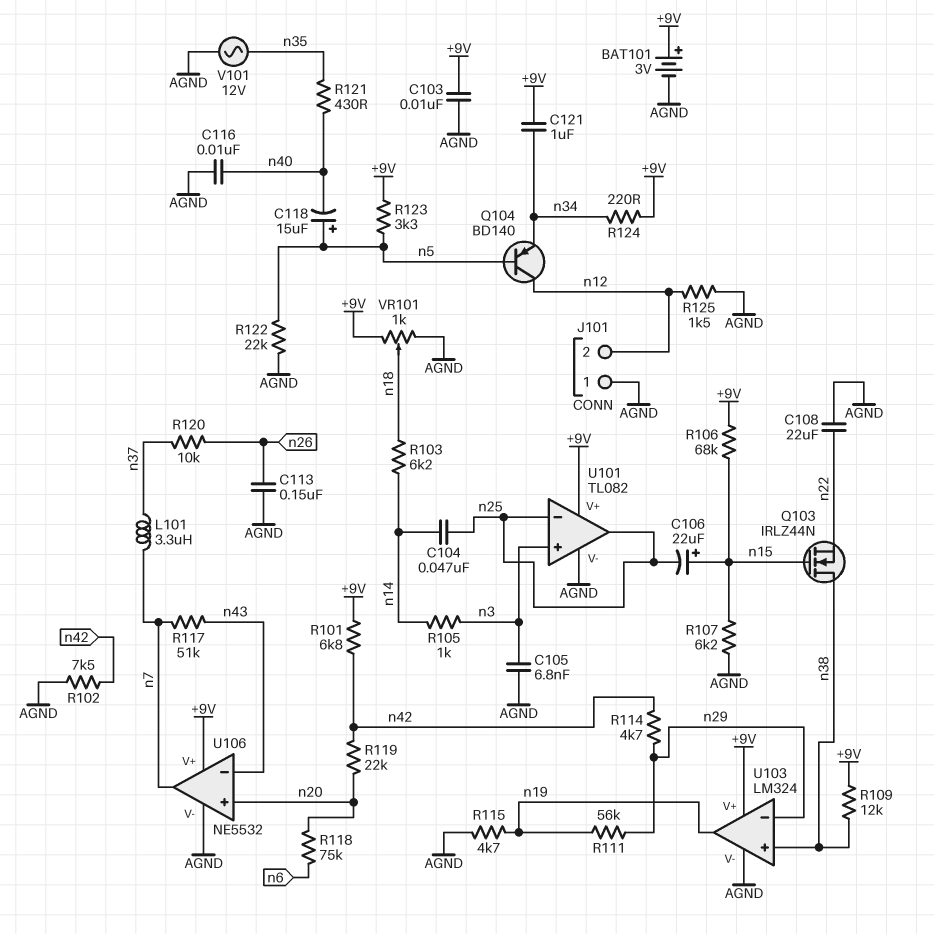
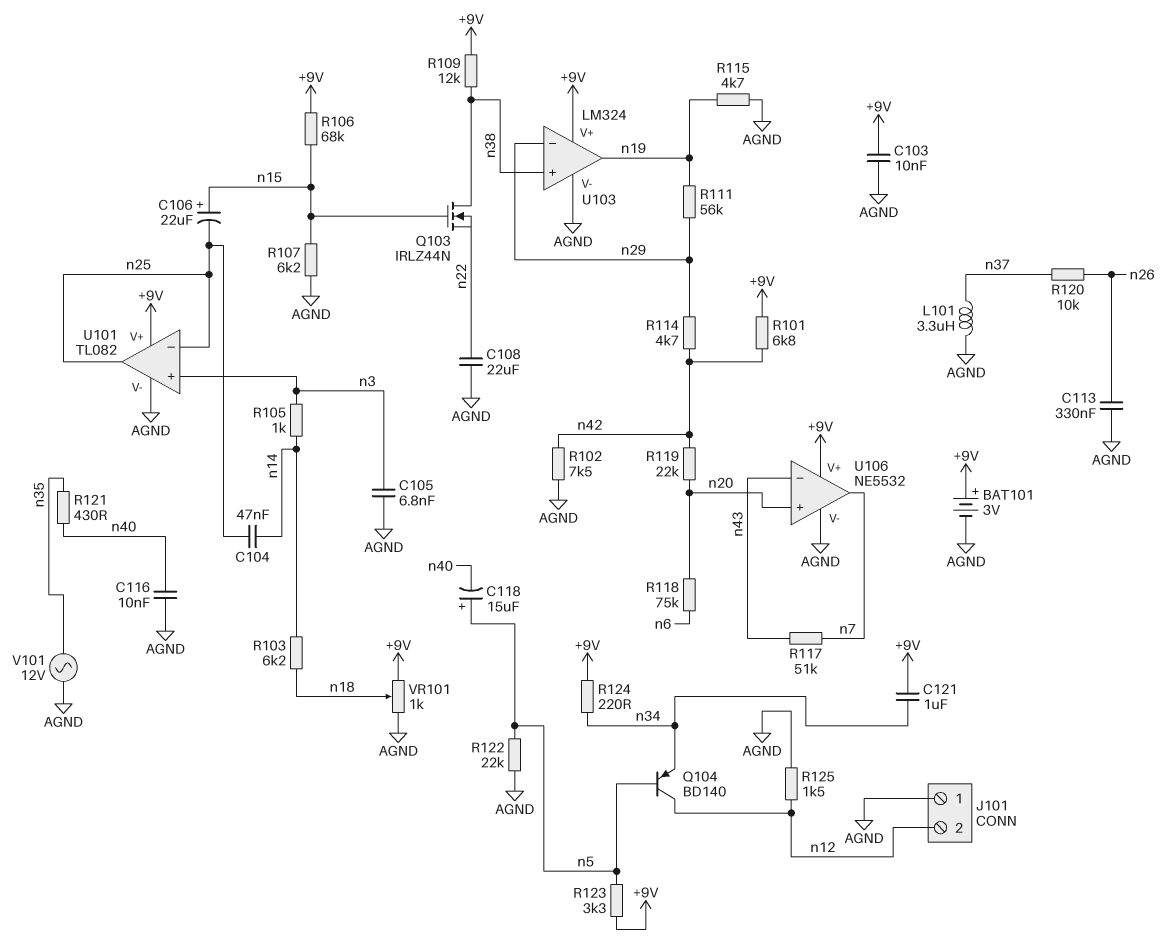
C113: 150nF (AGND, n26) -> 330nF (AGND, n26)
L101: 3.3uH (n7, n37) -> 3.3uH (AGND, n37)

